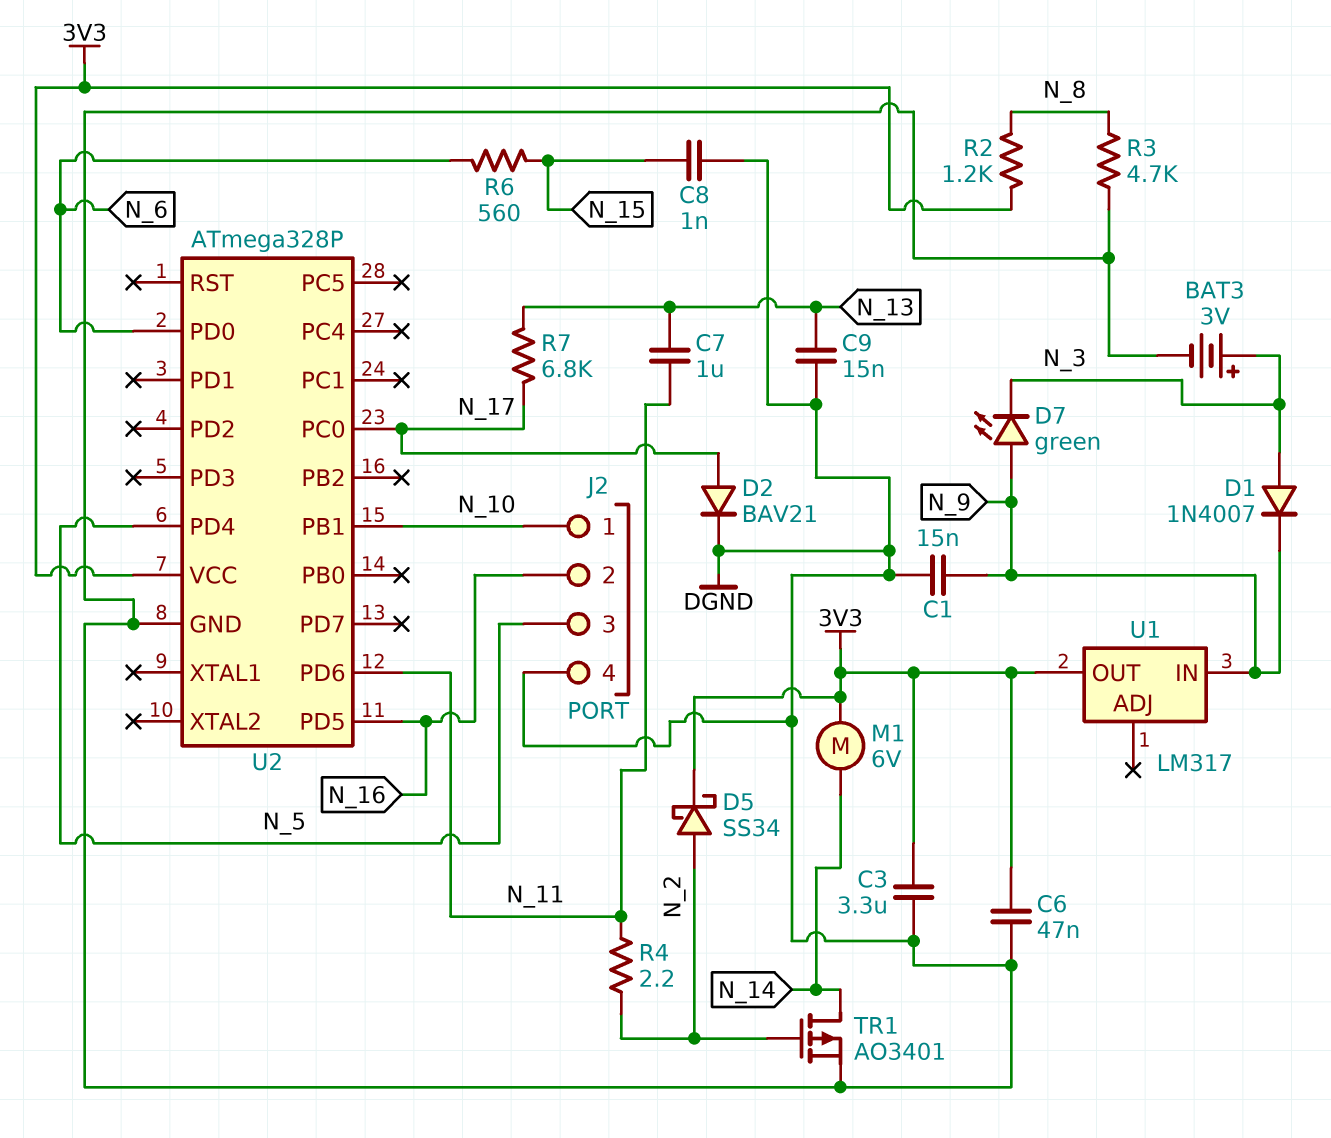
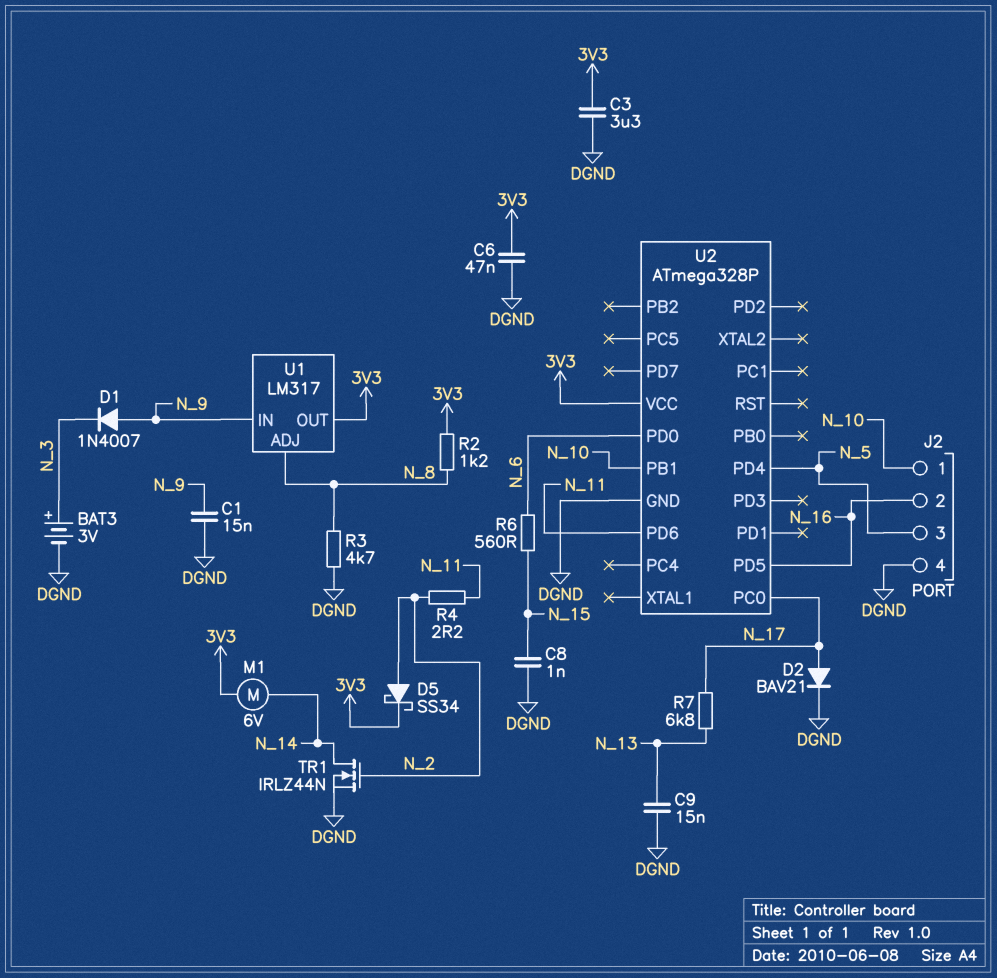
C7: 1uF (N_11, N_13) -> none
D1: diode 1N4007 (A N_3, K N_9) -> diode 1N4007 (A N_9, K N_3)
D7: LED green (A N_9, K N_3) -> none
TR1: PMOS AO3401 (G N_2, D N_14, S DGND) -> NMOS IRLZ44N (G N_2, D N_14, S DGND)
U1 pin ADJ: none -> N_8

